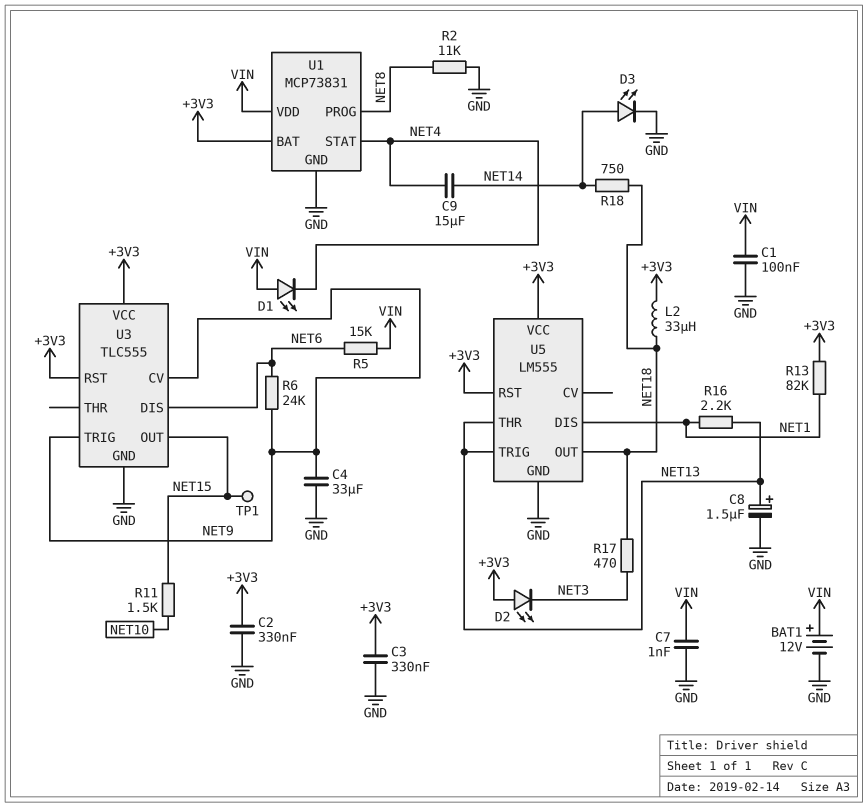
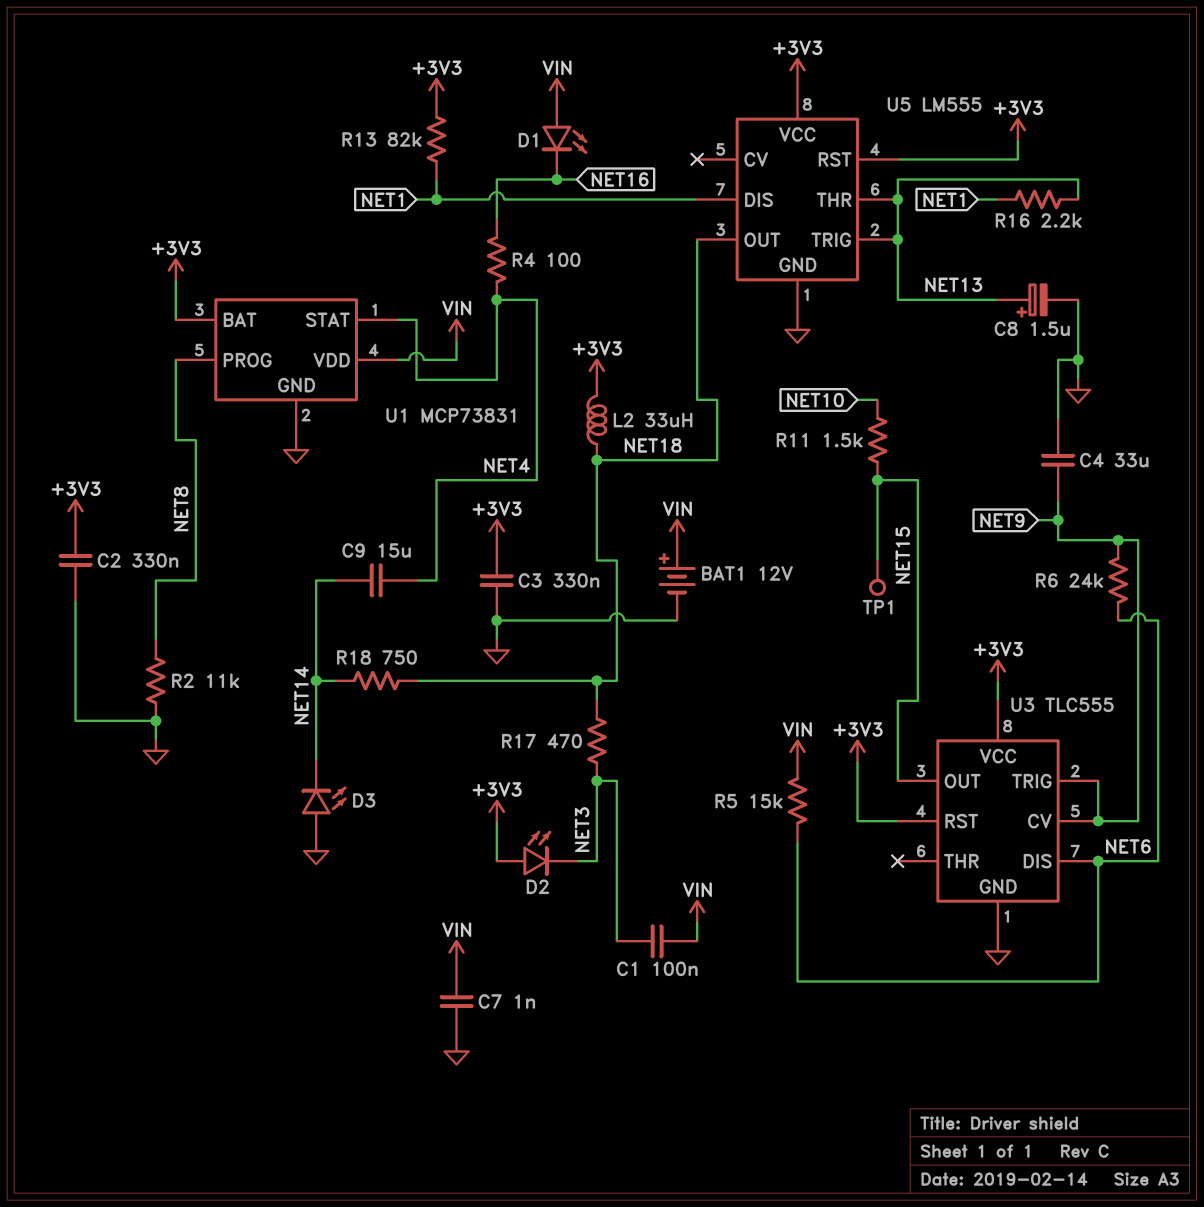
C1: 100nF (GND, VIN) -> 100nF (NET3, VIN)
D1: LED (A VIN, K NET4) -> LED (A VIN, K NET16)
D3: LED (A NET14, K GND) -> LED (A GND, K NET14)
R4: none -> 100 (NET4, NET16)

